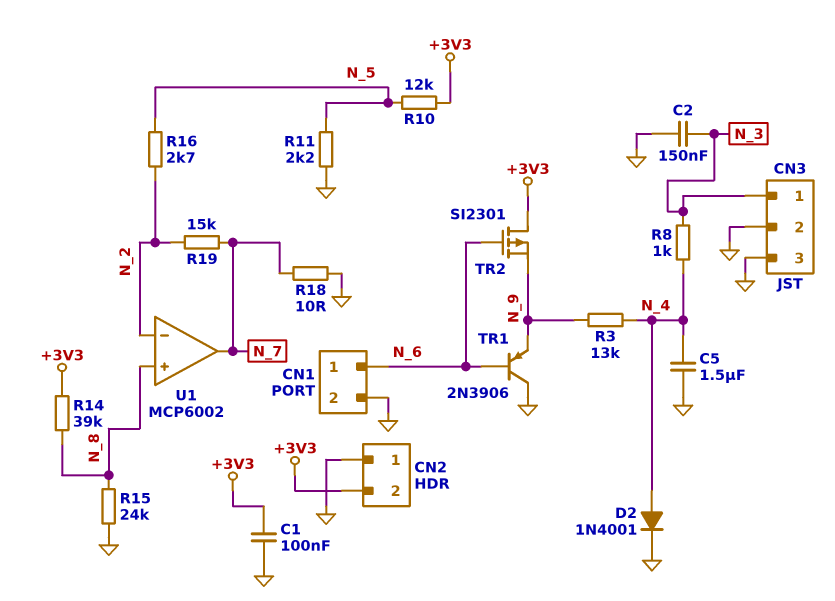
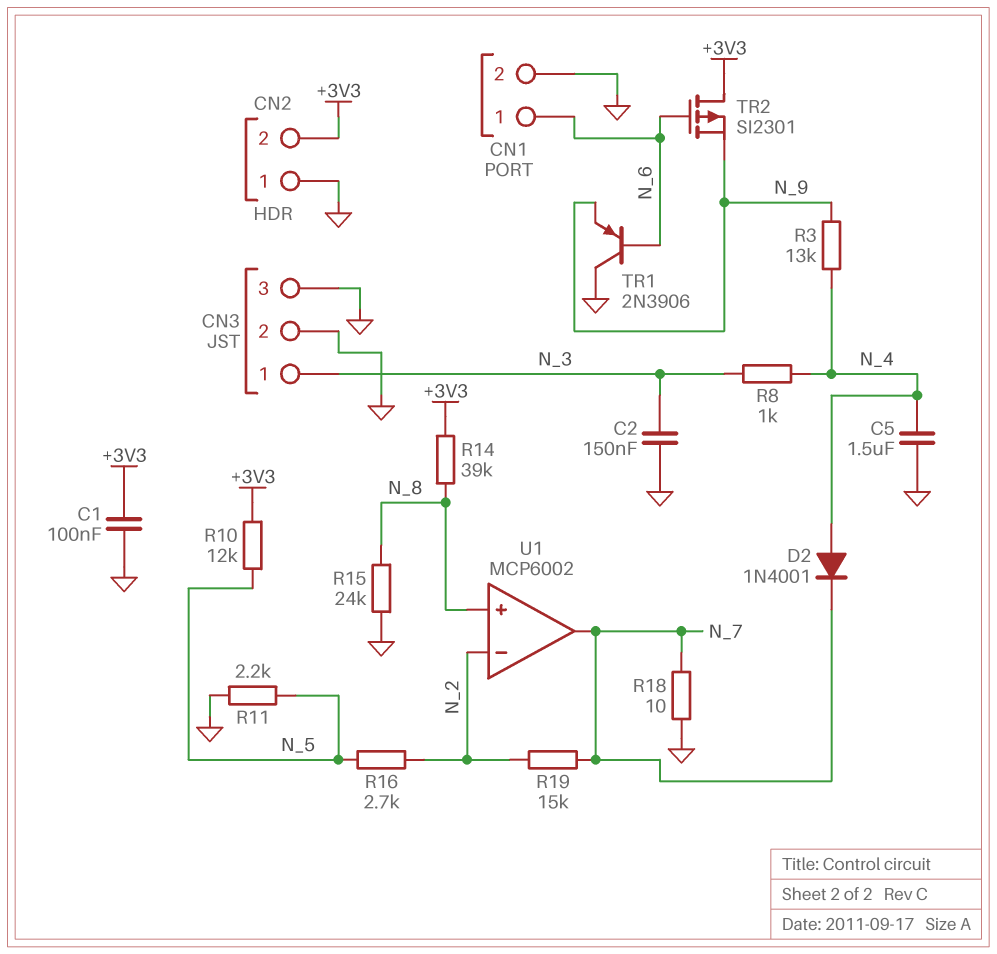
D2: diode 1N4001 (A N_4, K GND) -> diode 1N4001 (A N_4, K N_7)

